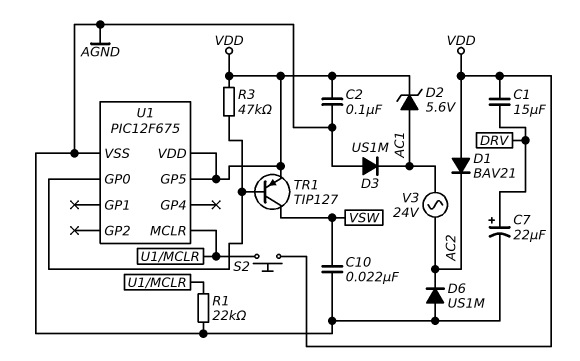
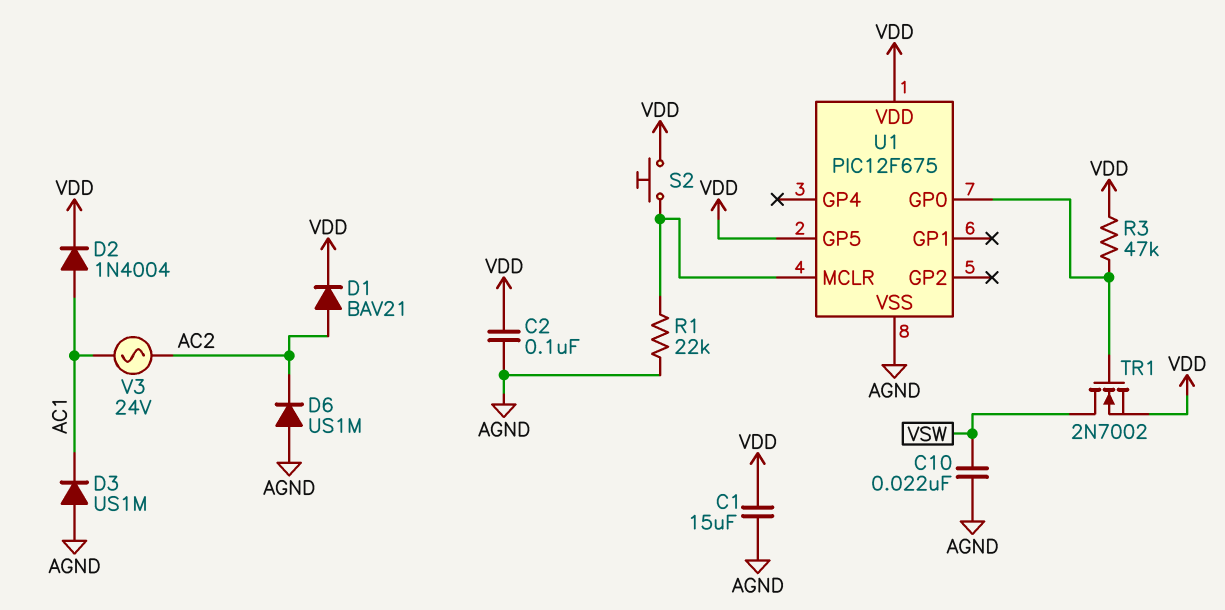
C1: 15uF (DRV, VDD) -> 15uF (AGND, VDD)
C7: 22uF (plus DRV, minus AGND) -> none
D1: diode BAV21 (A VDD, K AC2) -> diode BAV21 (A AC2, K VDD)
D2: zener 5.6V (A AC1, K VDD) -> diode 1N4004 (A AC1, K VDD)
TR1: PNP TIP127 (B U1/GP0, C VSW, E VDD) -> NMOS 2N7002 (G U1/GP0, D VSW, S VDD)

